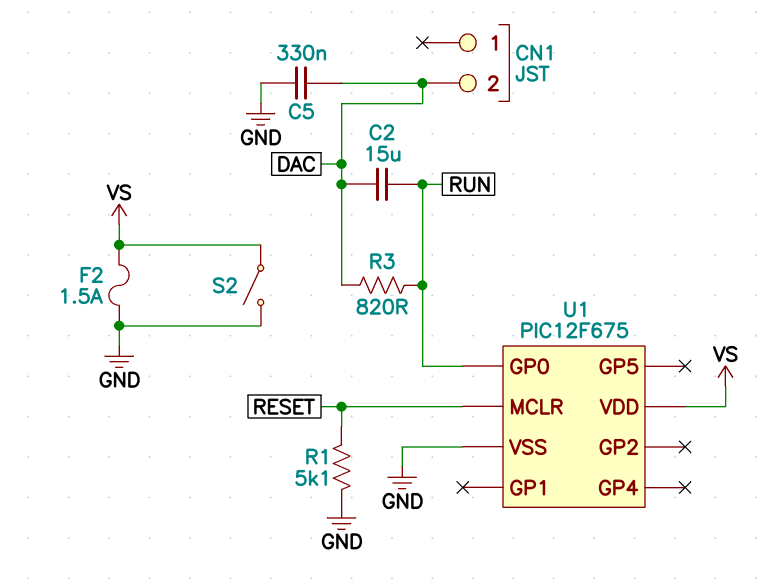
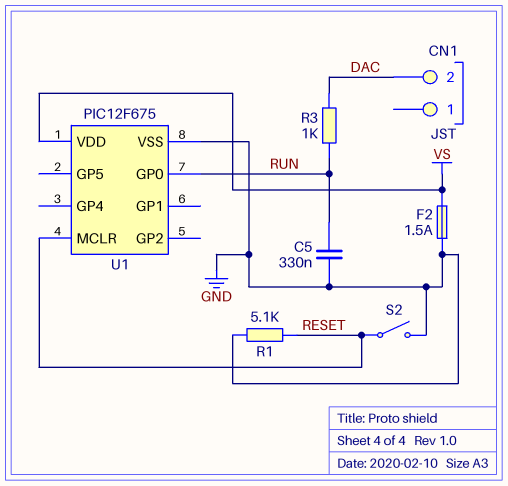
C2: 15uF (DAC, RUN) -> none
C5: 330nF (DAC, GND) -> 330nF (GND, RUN)
R3: 820 (DAC, RUN) -> 1k (DAC, RUN)
S2: switch (GND, VS) -> switch (GND, RESET)

